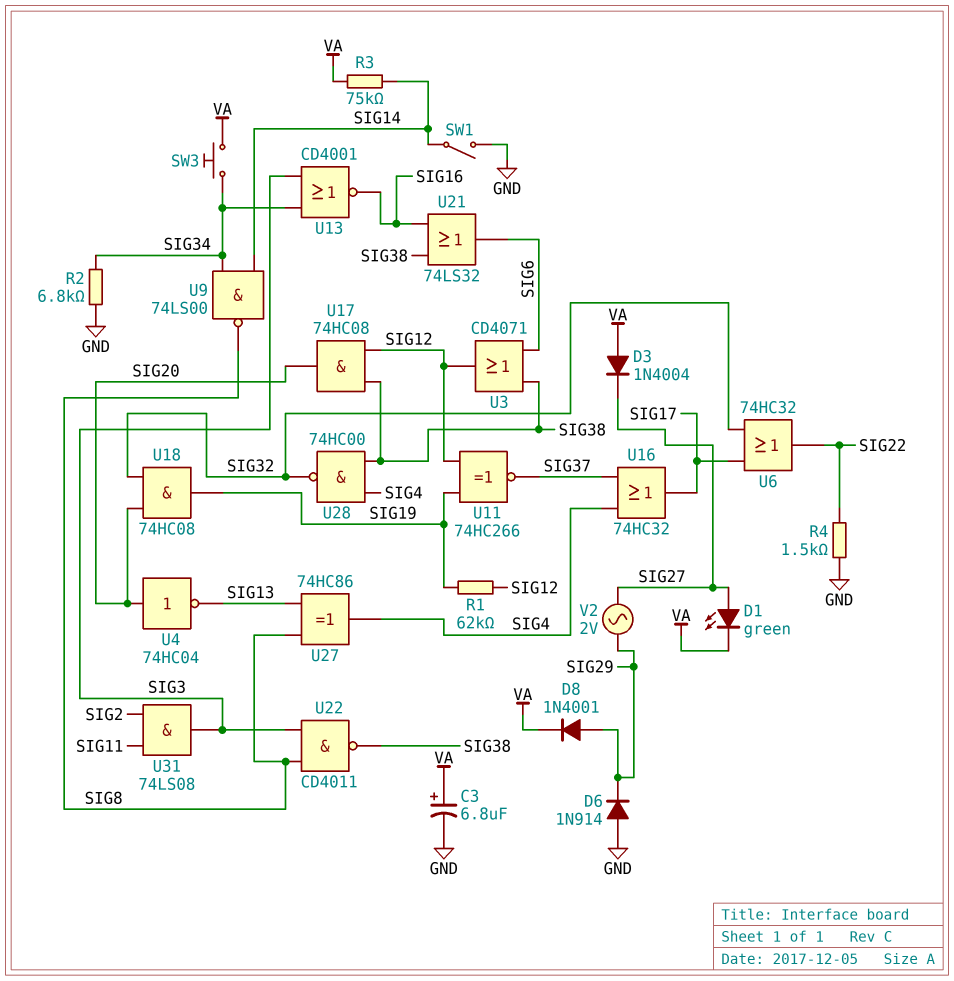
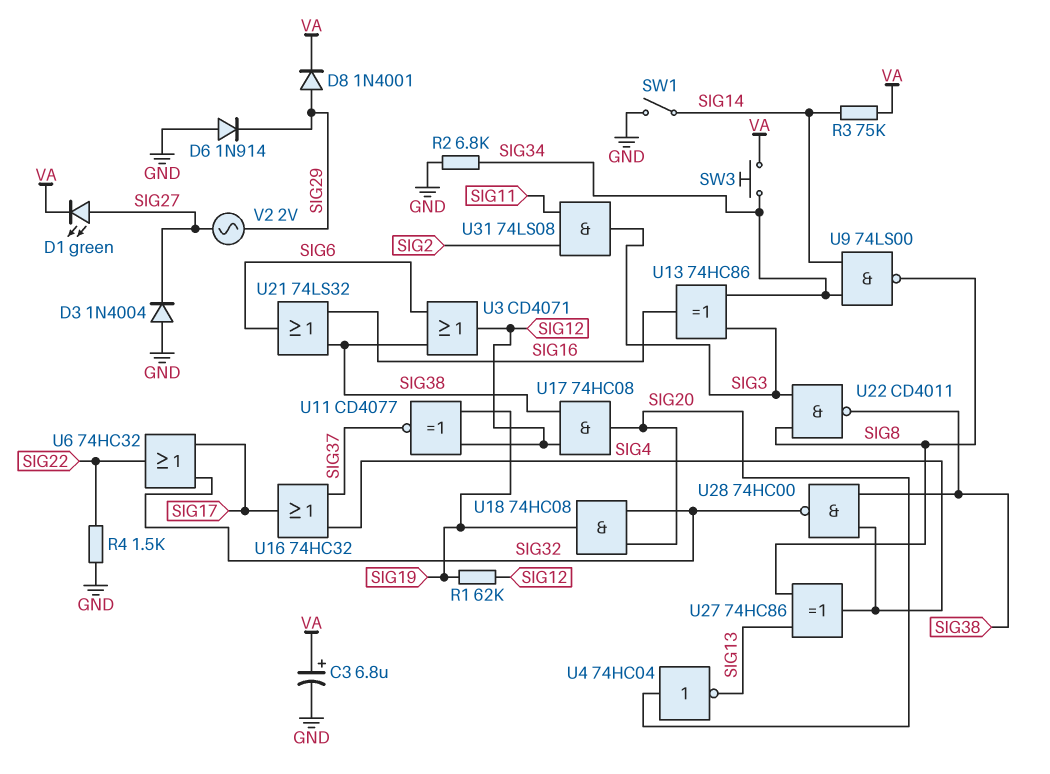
D3: diode 1N4004 (A VA, K SIG27) -> diode 1N4004 (A GND, K SIG27)
U11: XNOR 74HC266 (in SIG12, in SIG19, out SIG37) -> XNOR CD4077 (in SIG12, in SIG19, out SIG37)
U13: NOR CD4001 (in SIG3, in SIG34, out SIG16) -> XOR 74HC86 (in SIG3, in SIG34, out SIG16)

